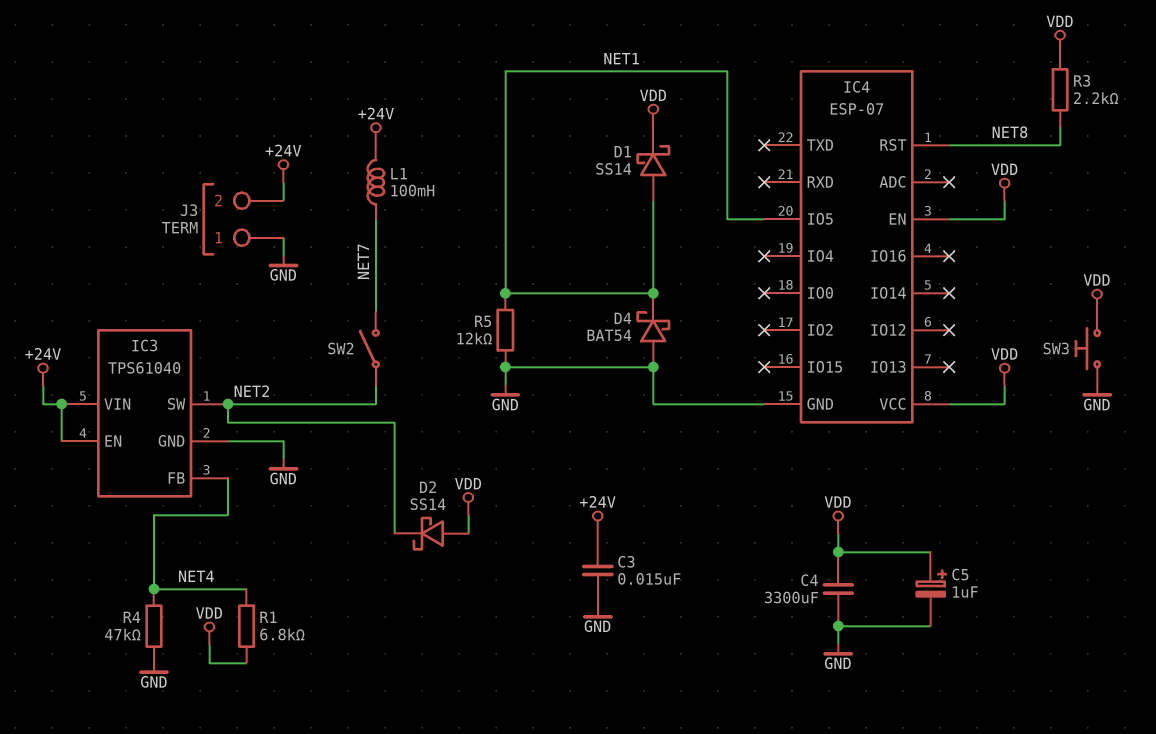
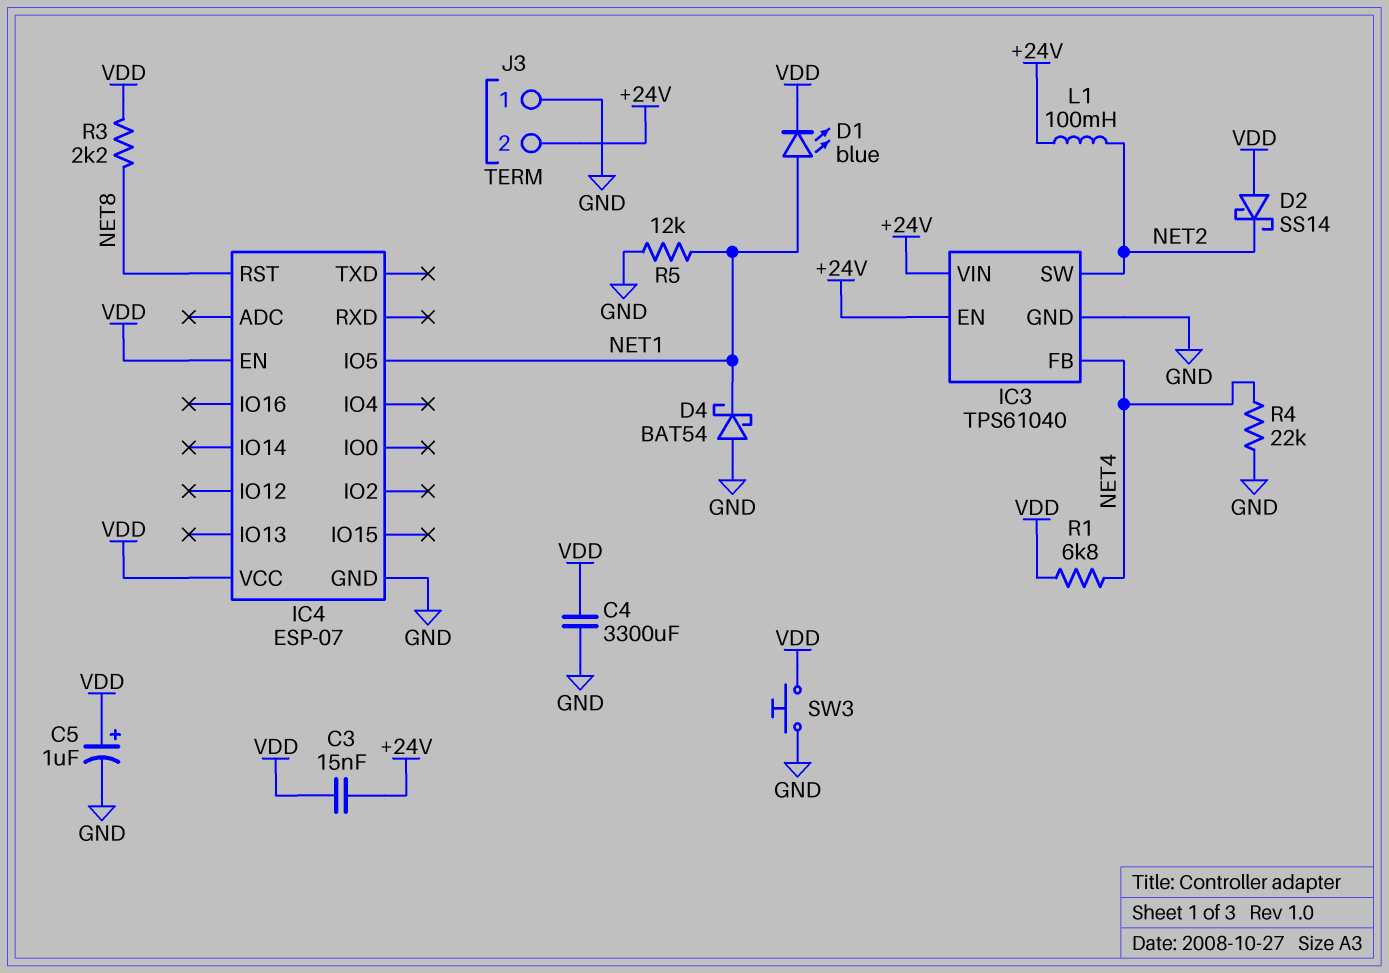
C3: 15nF (+24V, GND) -> 15nF (+24V, VDD)
D1: schottky SS14 (A NET1, K VDD) -> LED blue (A NET1, K VDD)
L1: 100mH (+24V, NET7) -> 100mH (+24V, NET2)
R4: 47k (GND, NET4) -> 22k (GND, NET4)
SW2: switch (NET2, NET7) -> none

